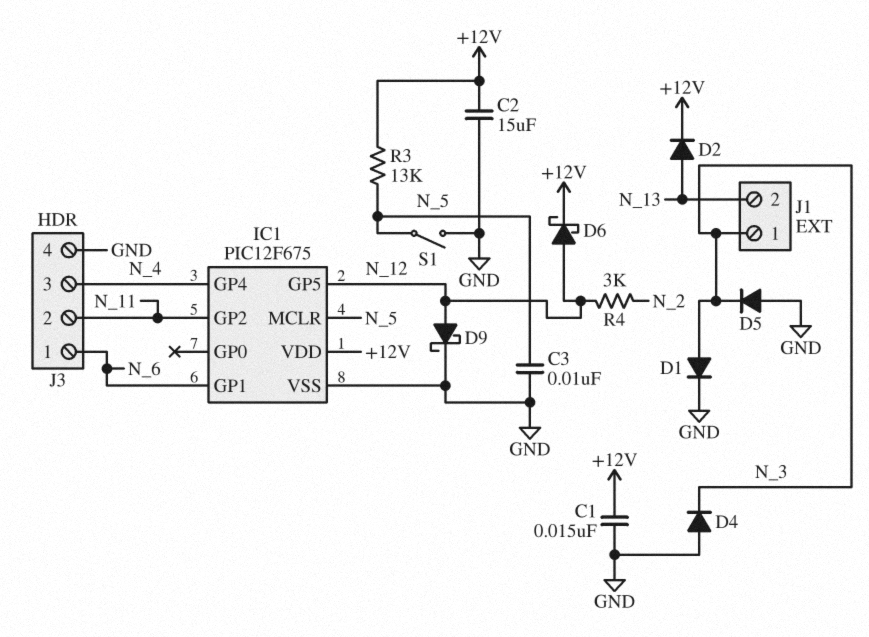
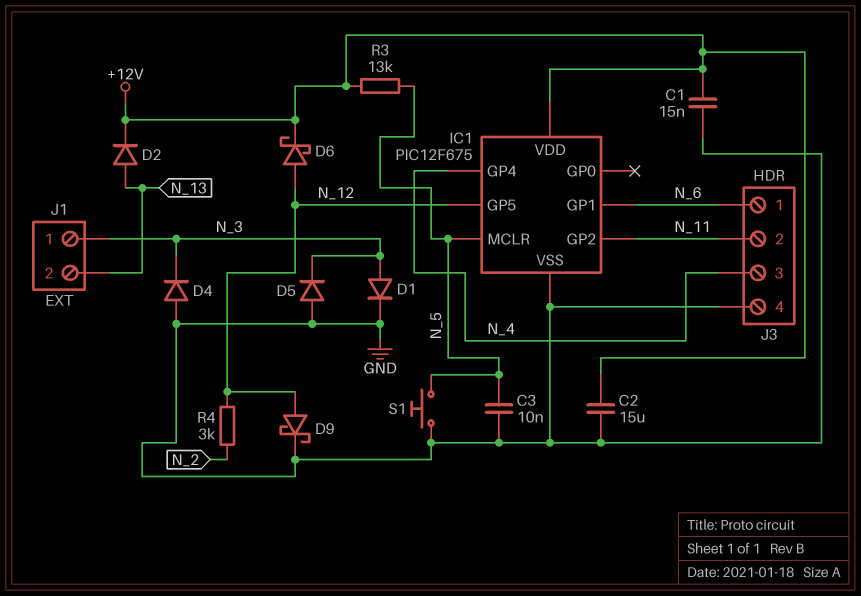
S1: switch (GND, N_5) -> button (GND, N_5)

